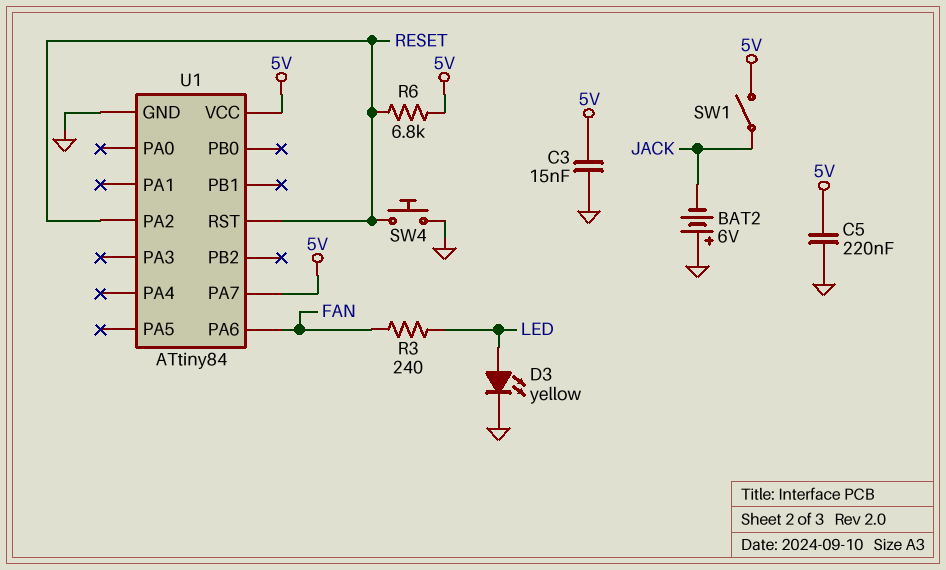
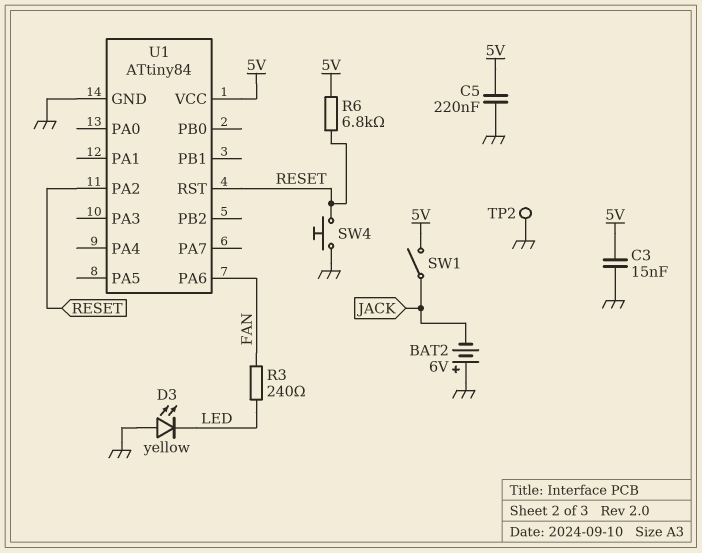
D3: LED yellow (A LED, K GND) -> LED yellow (A GND, K LED)
TP2: none -> test point (GND)
U1 pin PA7: 5V -> none

